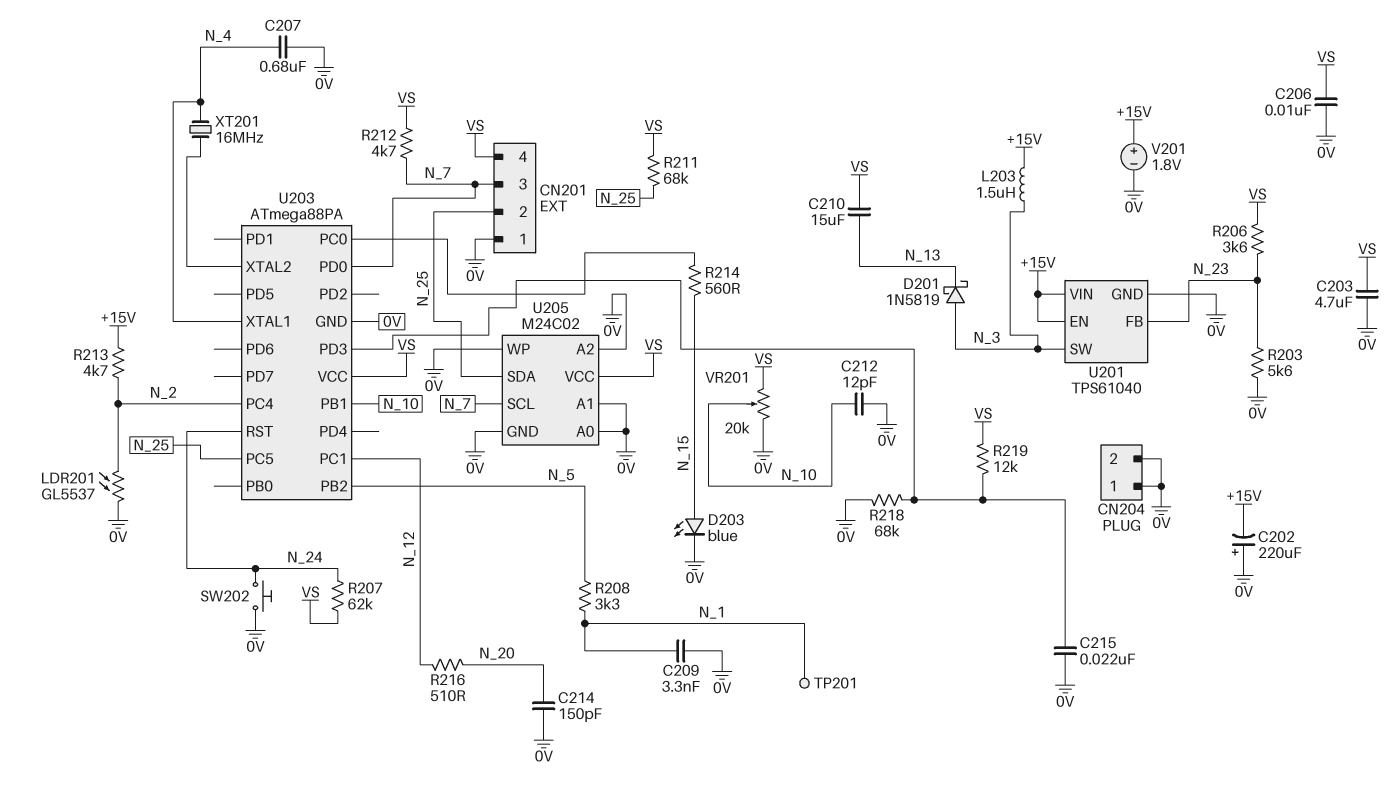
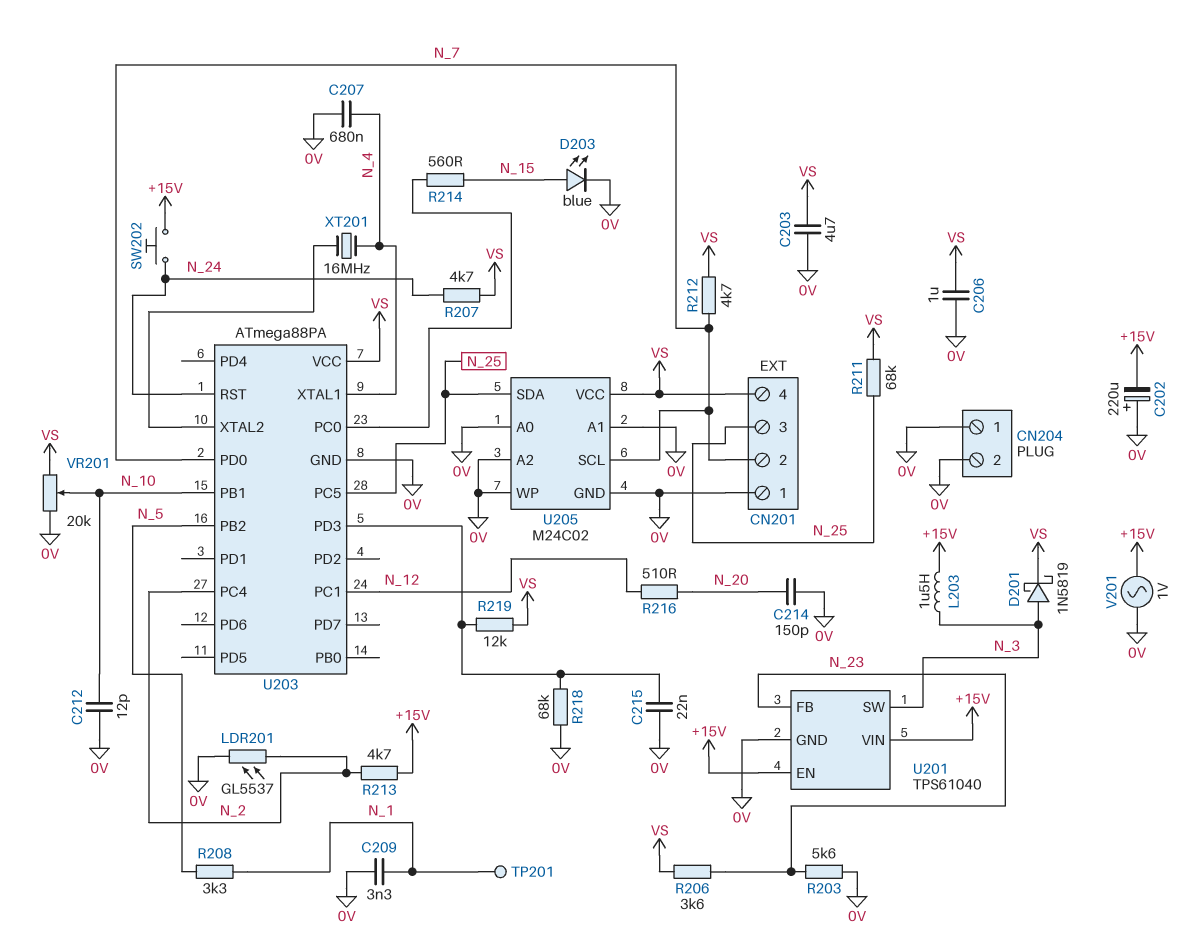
C206: 10nF (0V, VS) -> 1uF (0V, VS)
C210: 15uF (N_13, VS) -> none
CN201 pin 2: N_25 -> N_7
CN201 pin 3: N_7 -> N_25
D201: schottky 1N5819 (A N_3, K N_13) -> schottky 1N5819 (A N_3, K VS)
R207: 62k (N_24, VS) -> 4.7k (N_24, VS)
SW202: button (0V, N_24) -> button (+15V, N_24)
V201: 1.8V (plus +15V, minus 0V) -> AC 1V (+15V, 0V)

